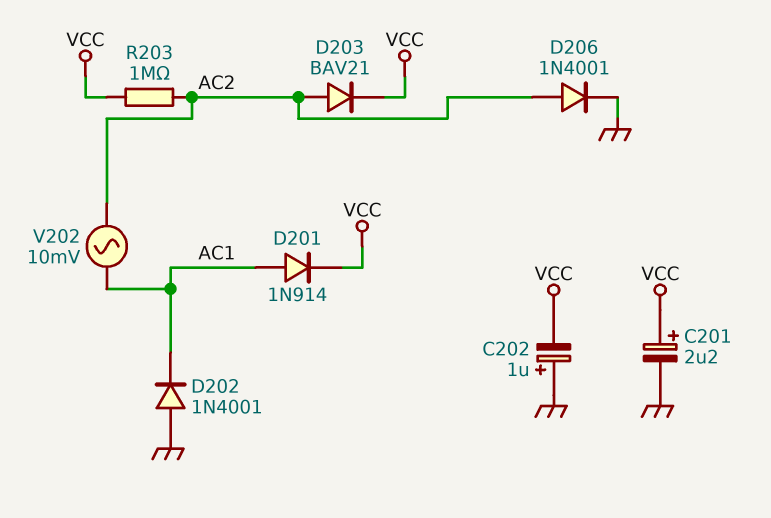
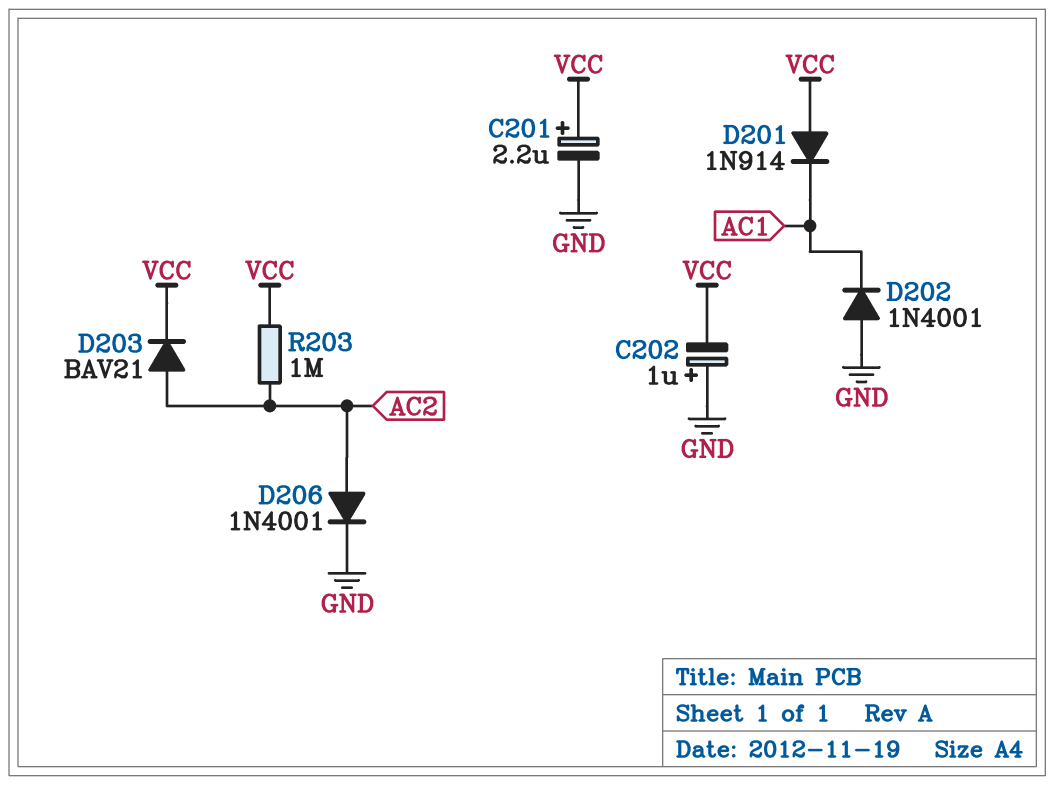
D201: diode 1N914 (A AC1, K VCC) -> diode 1N914 (A VCC, K AC1)
V202: AC 10mV (AC1, AC2) -> none

